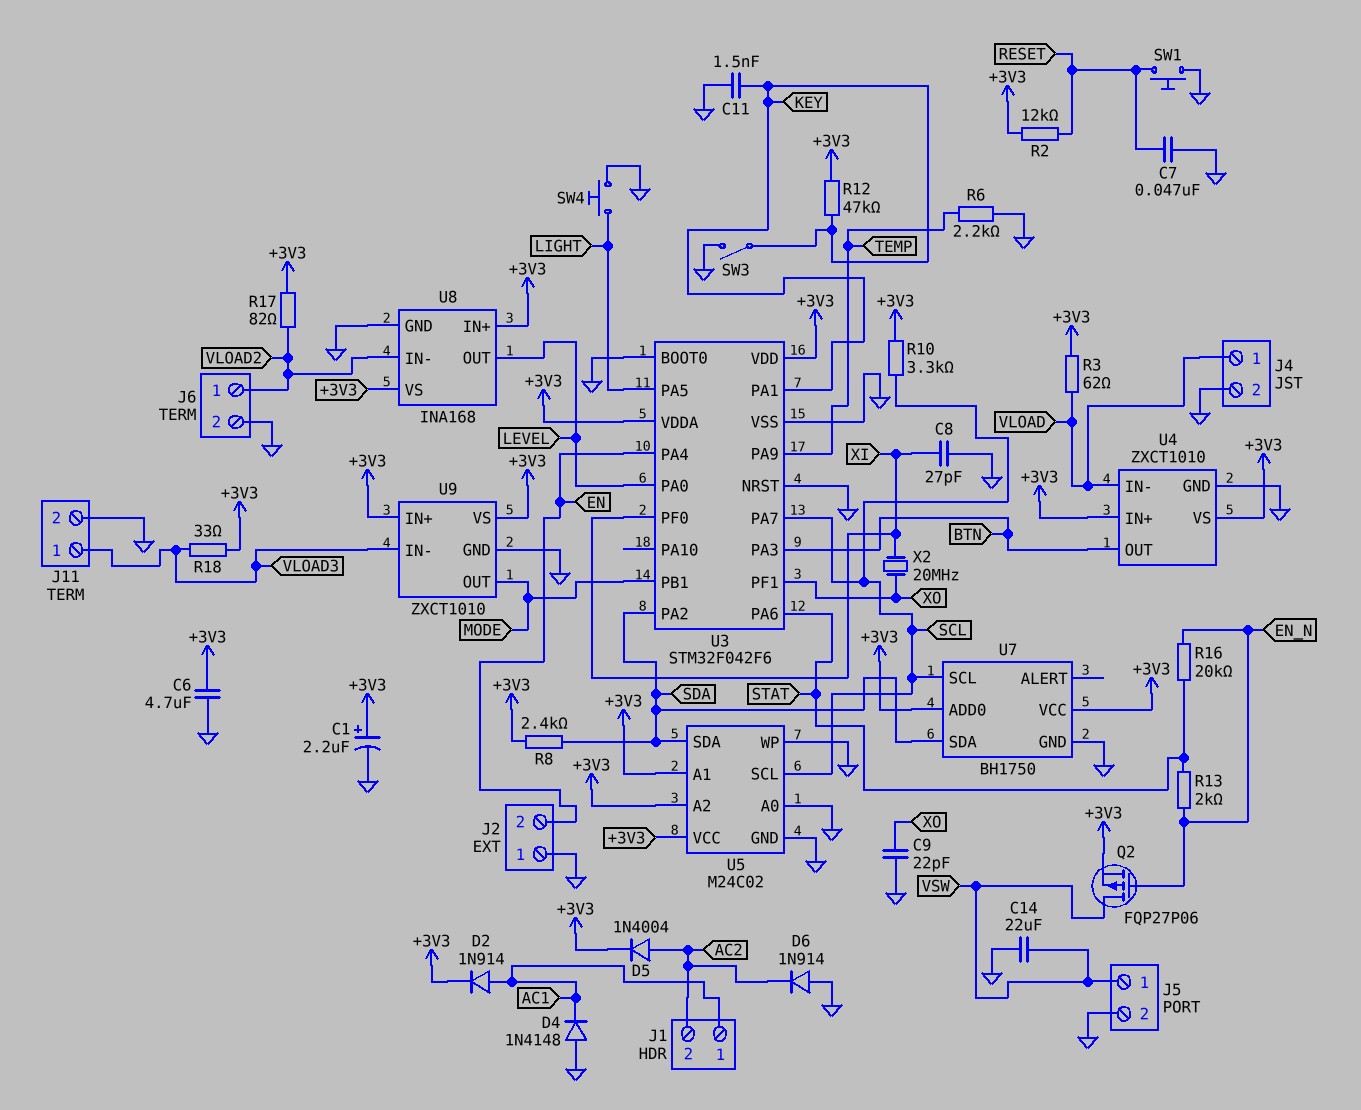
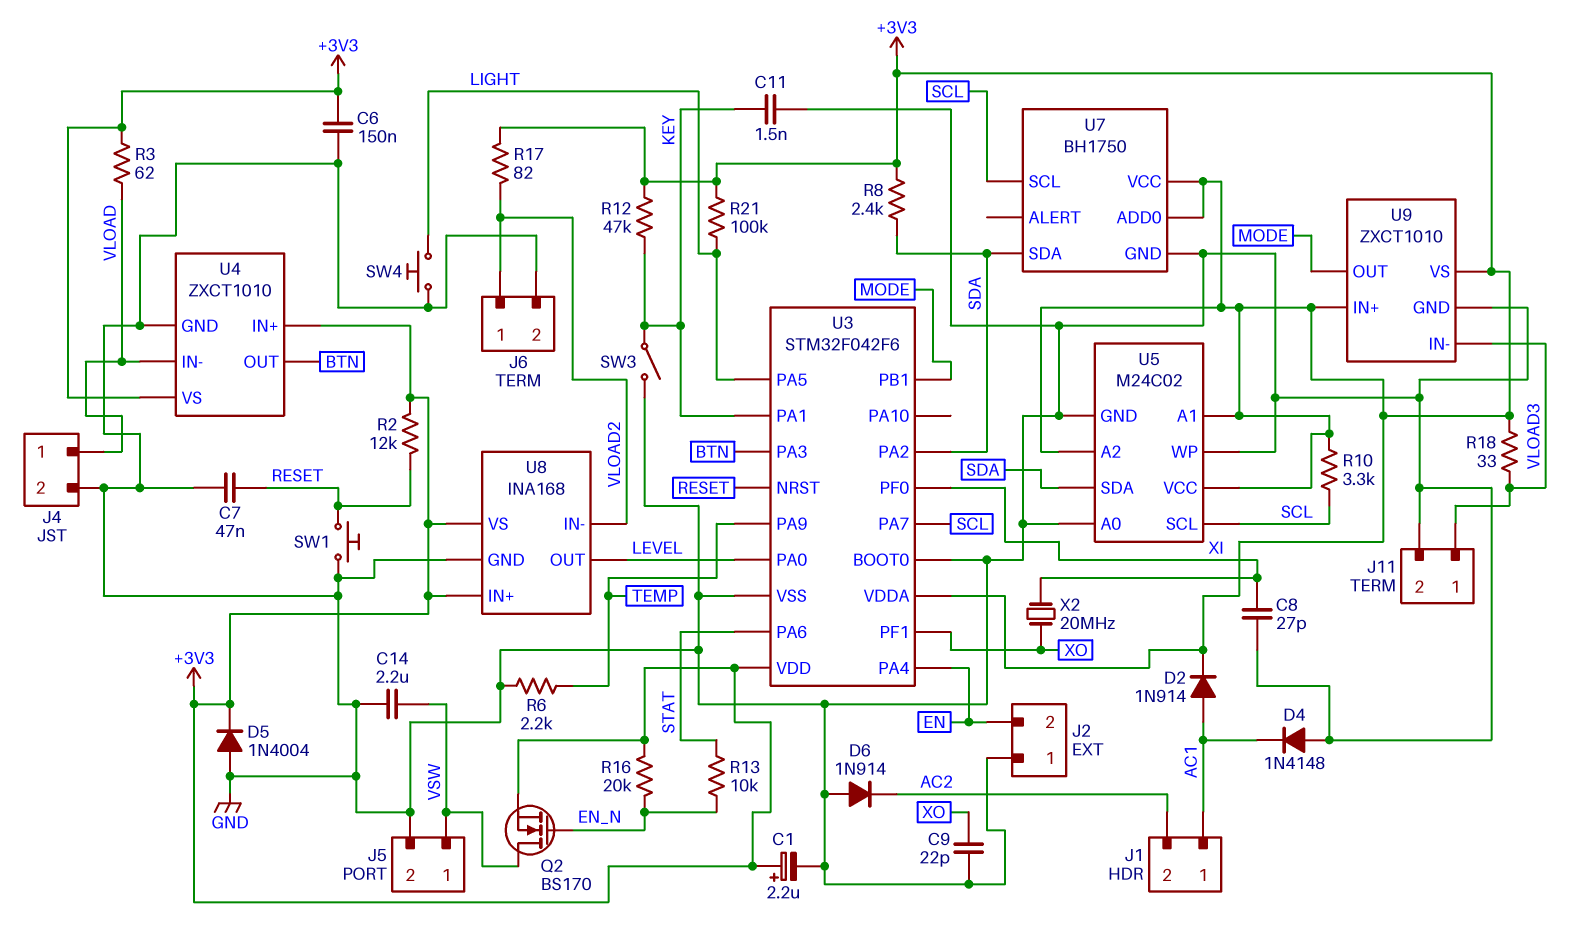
C6: 4.7uF (+3V3, GND) -> 150nF (+3V3, GND)
C14: 22uF (GND, VSW) -> 2.2uF (GND, VSW)
D5: diode 1N4004 (A AC2, K +3V3) -> diode 1N4004 (A GND, K +3V3)
Q2: PMOS FQP27P06 (G EN_N, D VSW, S +3V3) -> NMOS BS170 (G EN_N, D VSW, S +3V3)
R13: 2k (EN_N, STAT) -> 10k (EN_N, STAT)
R16: 20k (EN_N, STAT) -> 20k (+3V3, EN_N)
R21: none -> 100k (+3V3, LIGHT)
U3 pin NRST: GND -> RESET

